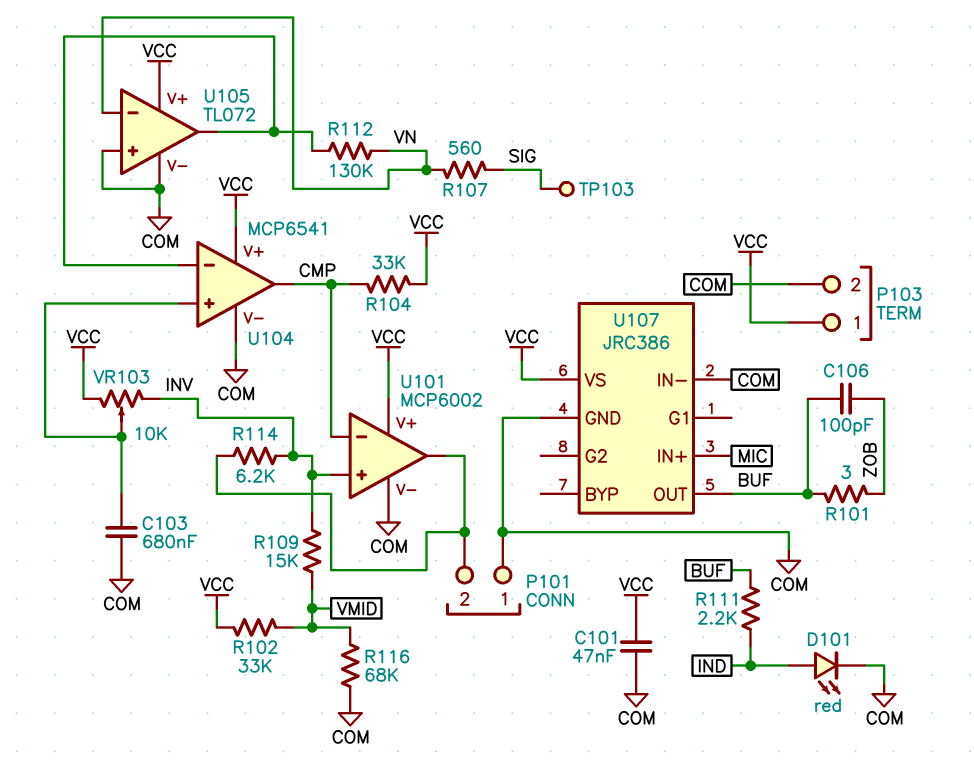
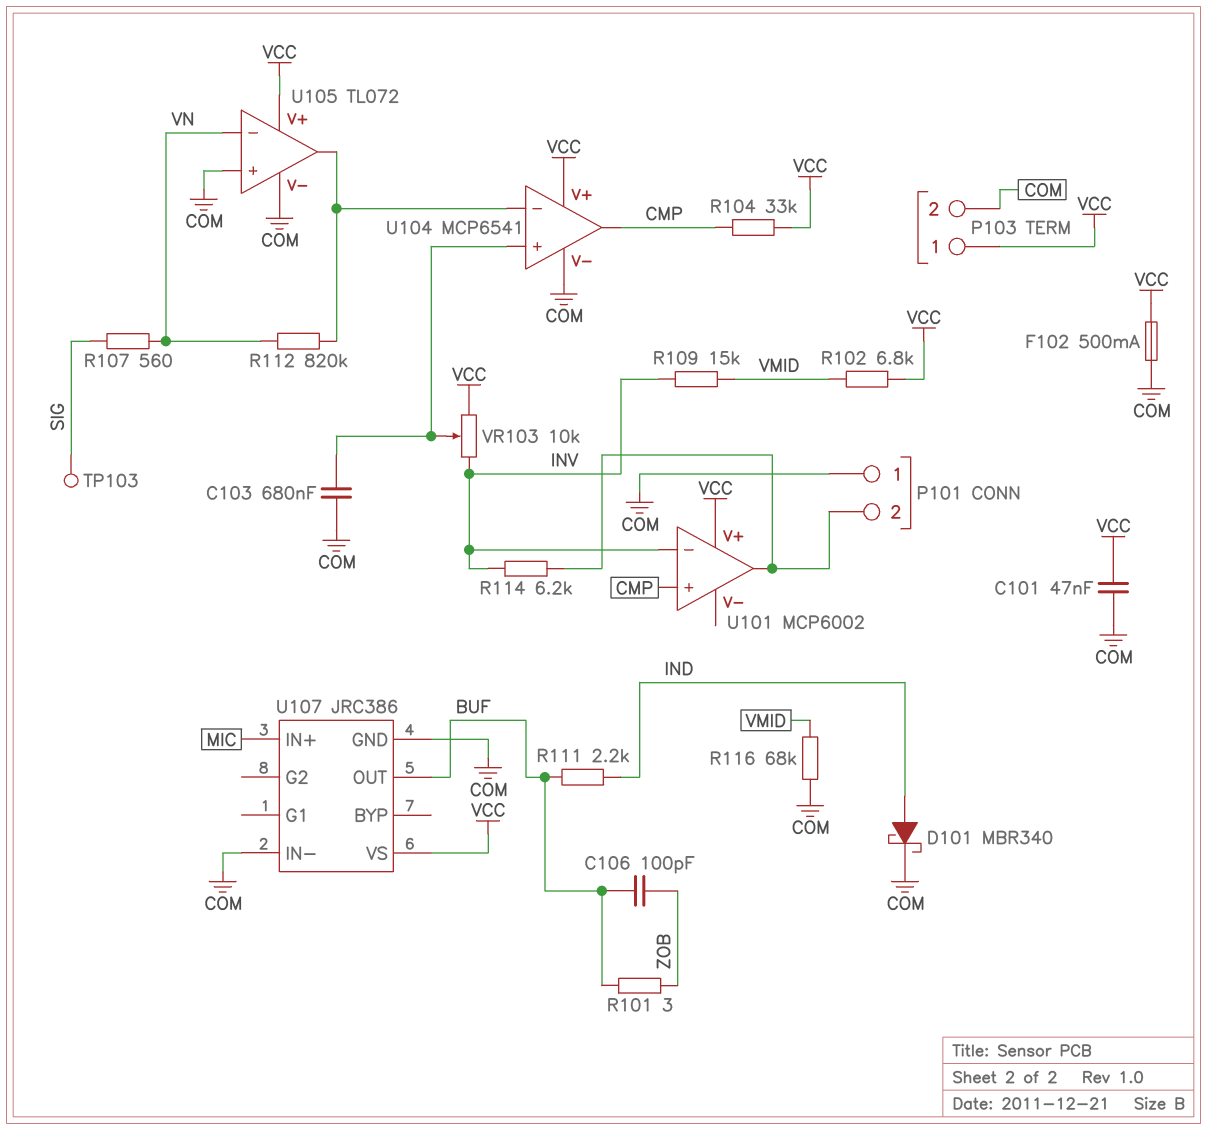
D101: LED red (A IND, K COM) -> schottky MBR340 (A IND, K COM)
F102: none -> 500mA (COM, VCC)
R102: 33k (VCC, VMID) -> 6.8k (VCC, VMID)
R112: 130k (U104/in-, VN) -> 820k (U104/in-, VN)
U101 pin V-: COM -> none
U101 pin in+: INV -> CMP
U101 pin in-: CMP -> INV

